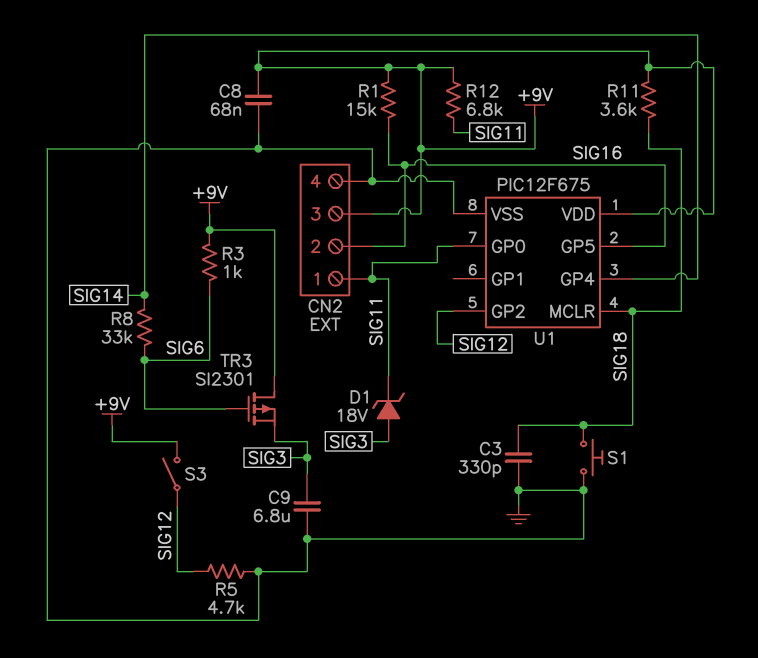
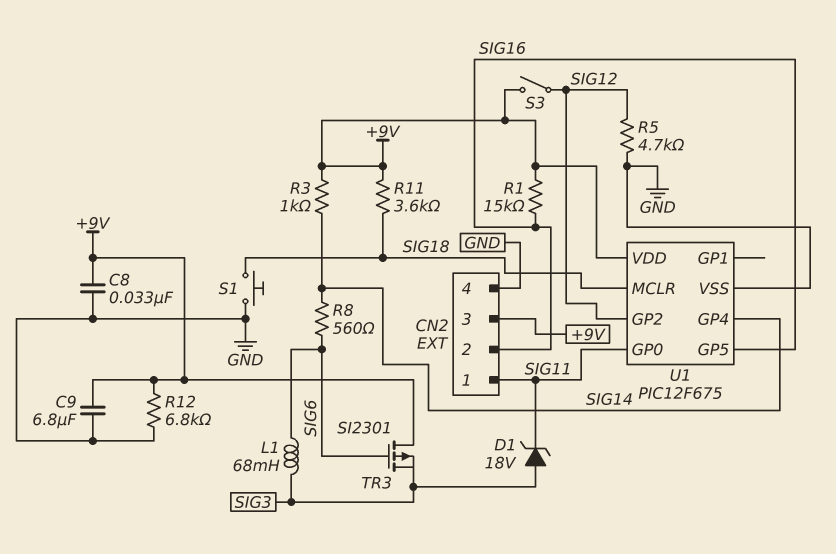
C3: 330pF (GND, SIG18) -> none
C8: 68nF (+9V, GND) -> 33nF (+9V, GND)
C9: 6.8uF (GND, SIG3) -> 6.8uF (+9V, GND)
L1: none -> 68mH (SIG3, SIG6)
R3: 1k (+9V, SIG6) -> 1k (+9V, SIG14)
R8: 33k (SIG6, SIG14) -> 560 (SIG6, SIG14)
R12: 6.8k (+9V, SIG11) -> 6.8k (+9V, GND)

